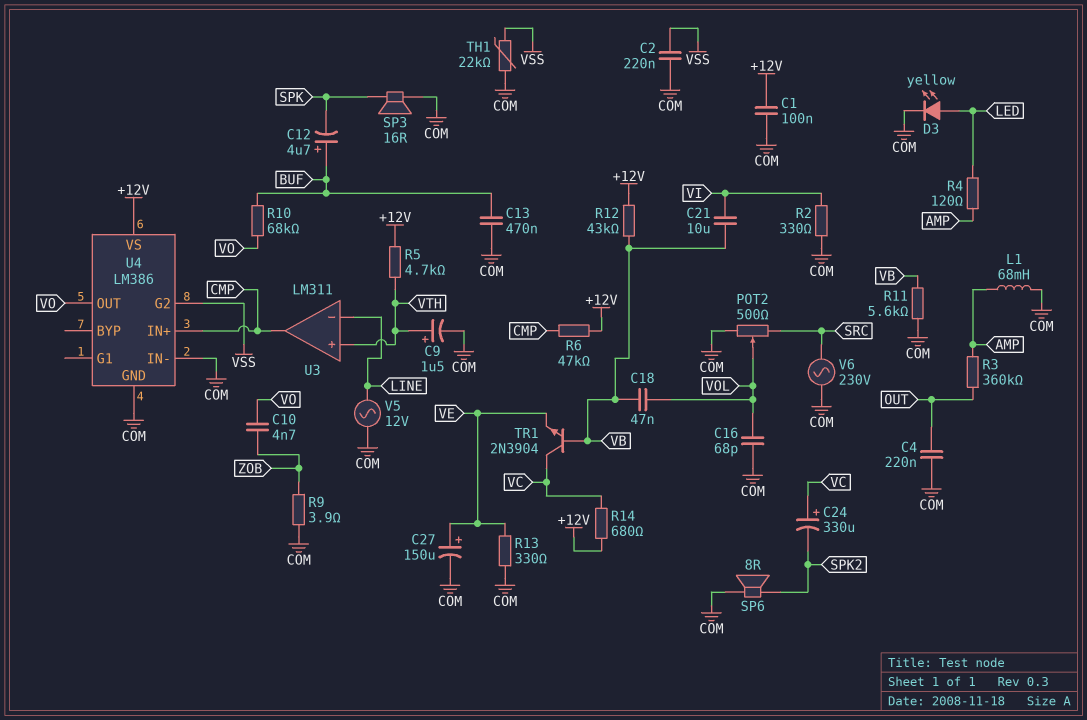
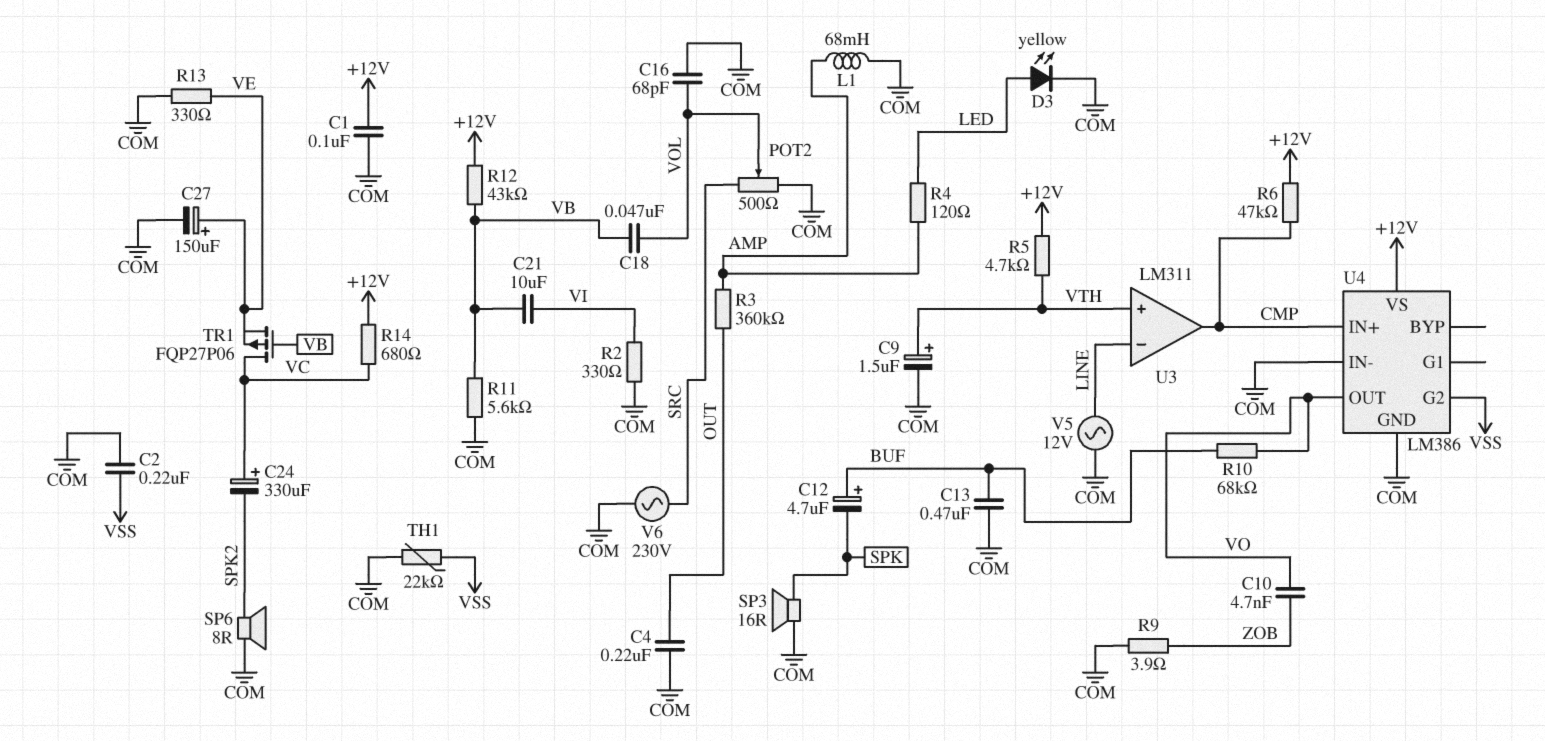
TR1: NPN 2N3904 (B VB, C VC, E VE) -> PMOS FQP27P06 (G VB, D VC, S VE)

